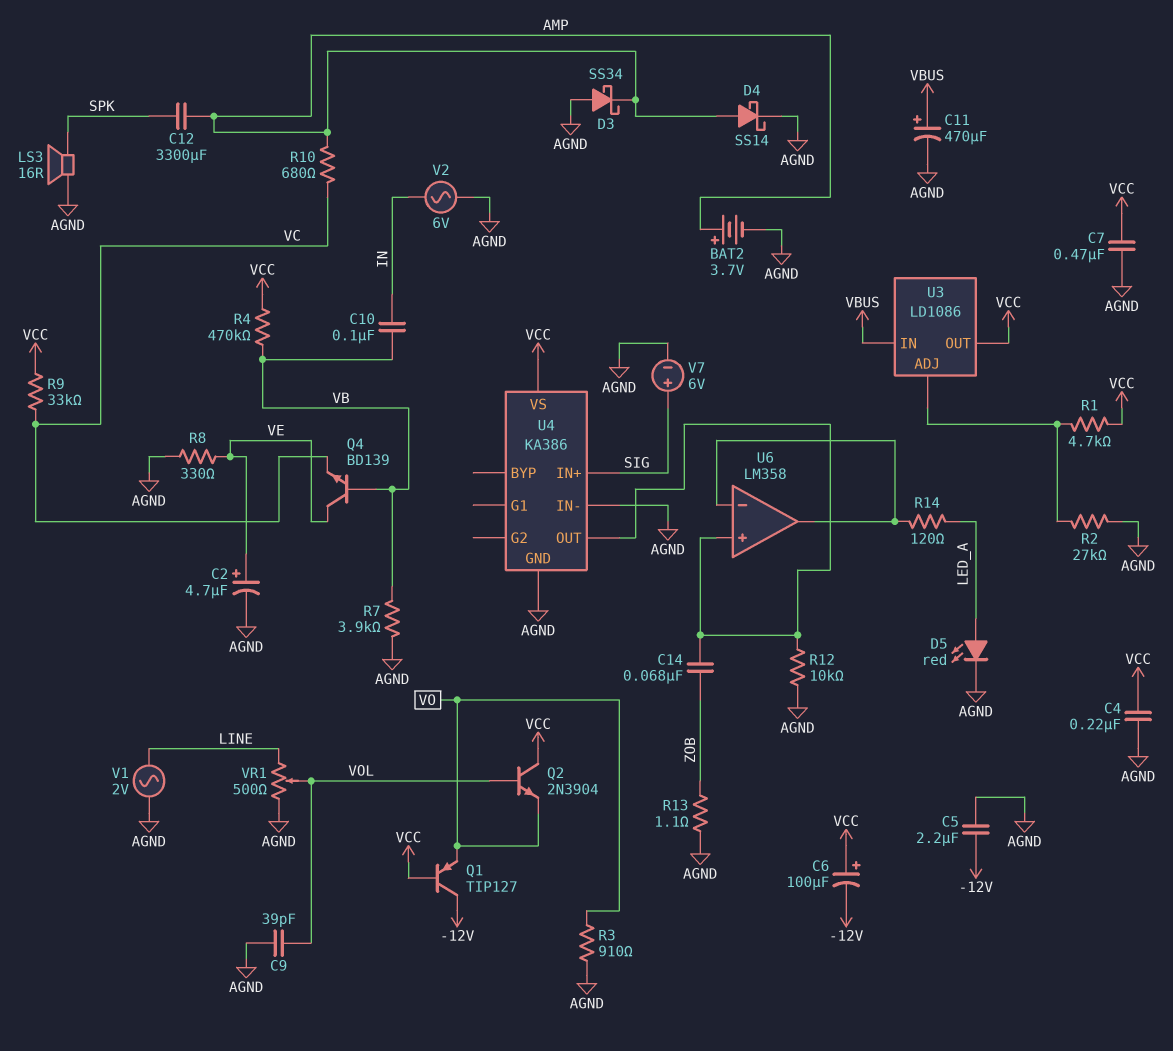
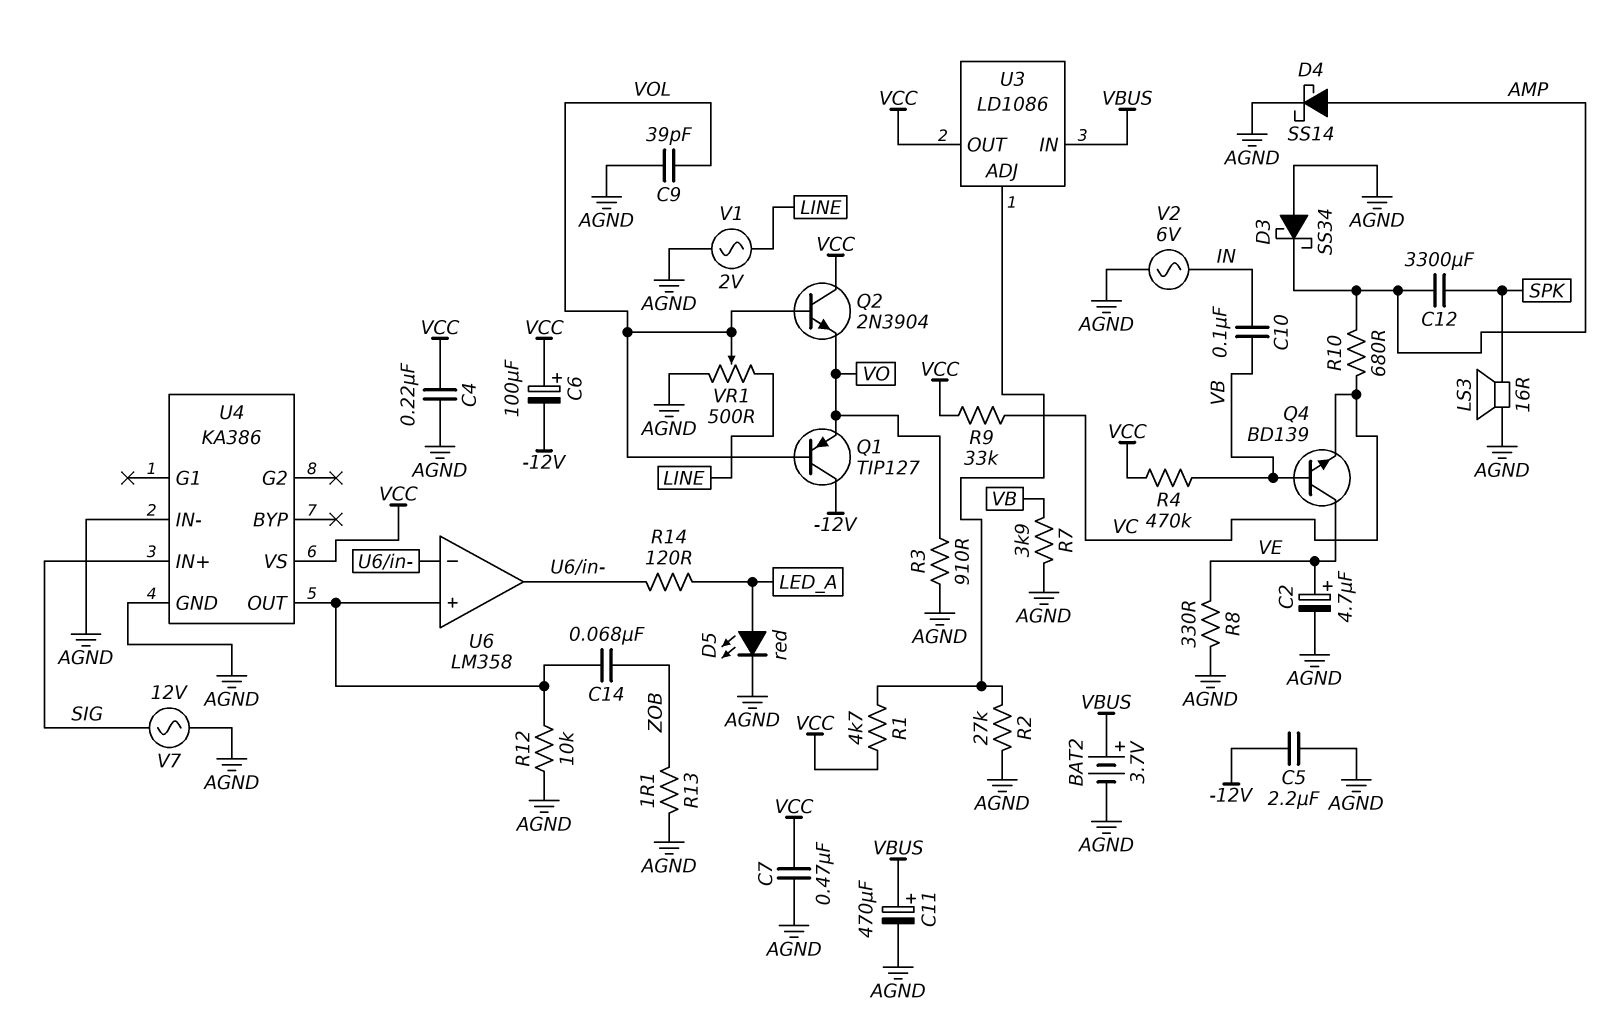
BAT2: 3.7V (plus AMP, minus AGND) -> 3.7V (plus VBUS, minus AGND)
Q1: PNP TIP127 (B VCC, C -12V, E VO) -> PNP TIP127 (B VOL, C -12V, E VO)
V7: 6V (plus SIG, minus AGND) -> AC 12V (AGND, SIG)

